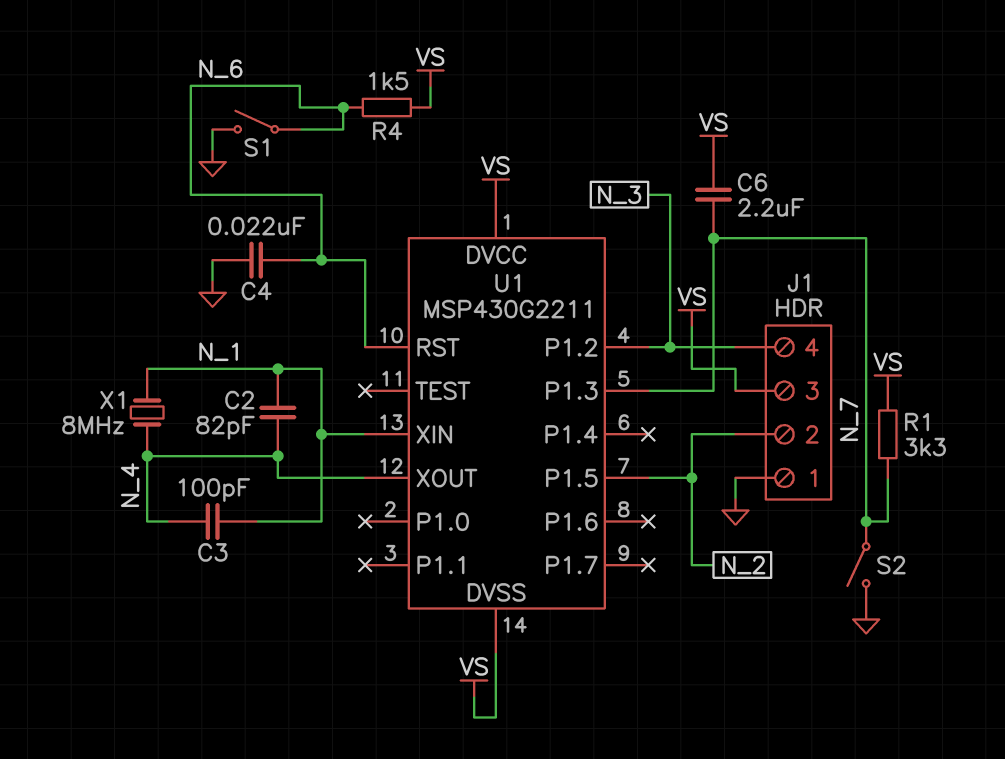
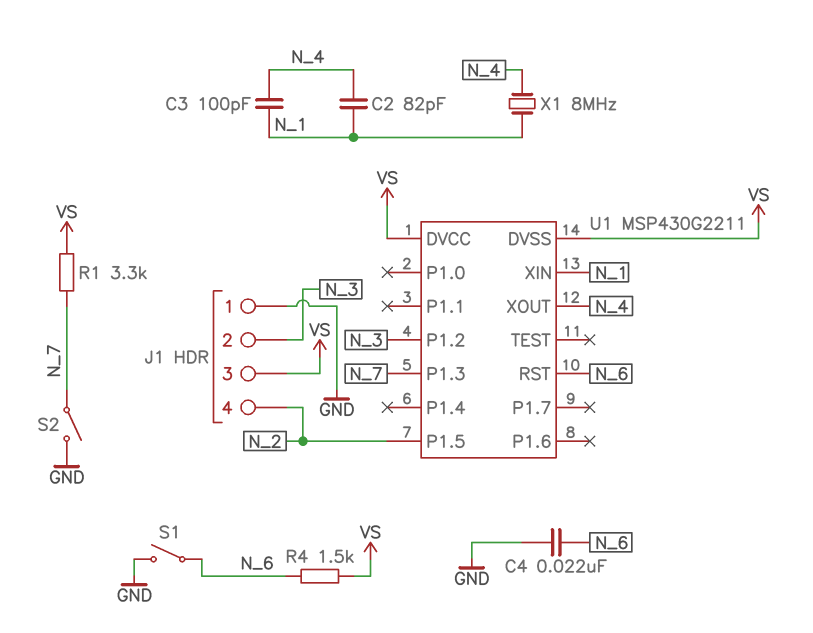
C6: 2.2uF (N_7, VS) -> none
J1 pin 2: N_2 -> N_3
J1 pin 4: N_3 -> N_2

